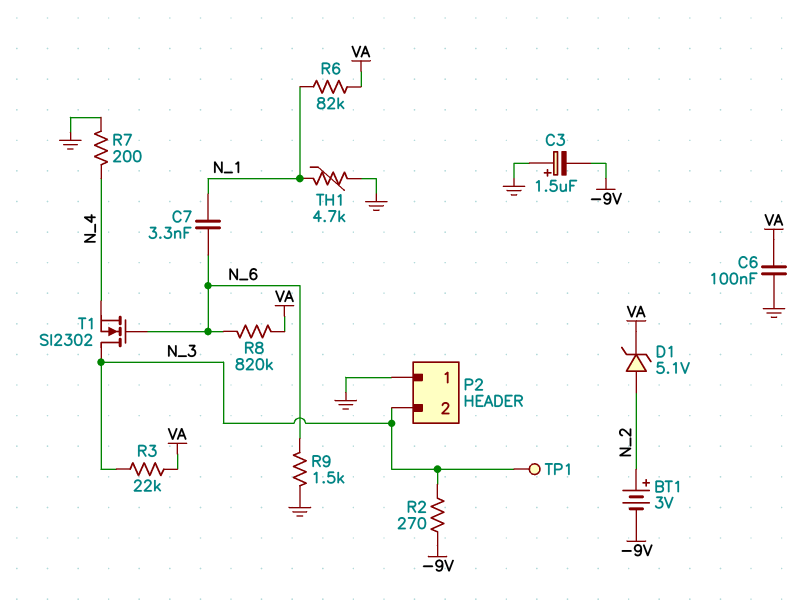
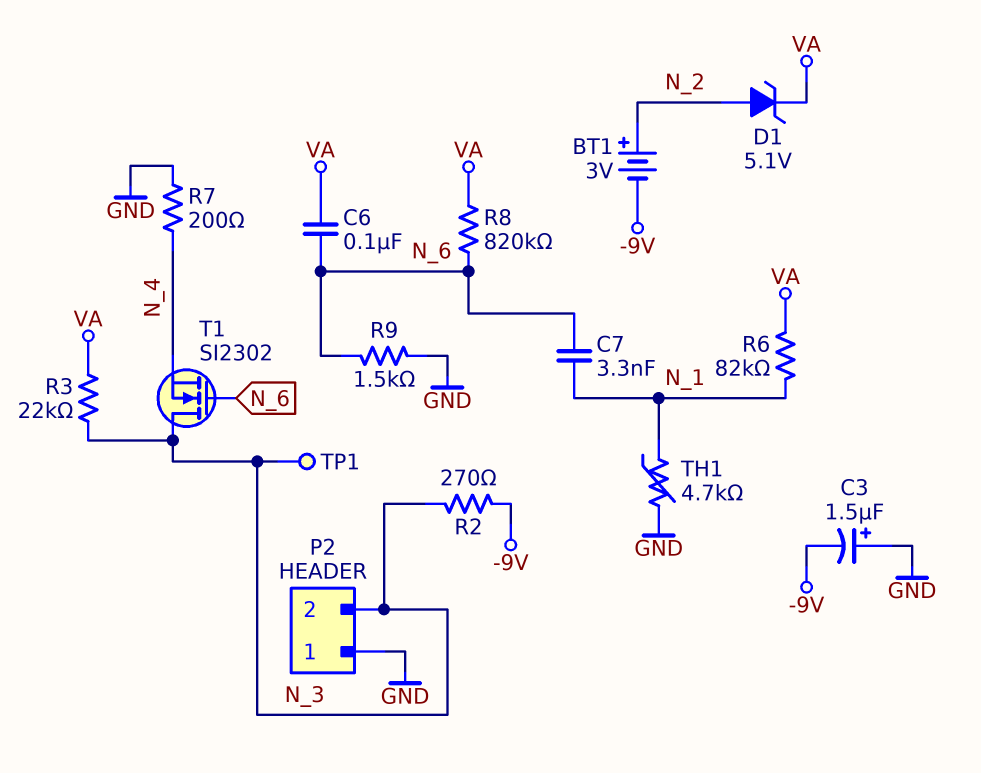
C6: 100nF (GND, VA) -> 100nF (N_6, VA)

